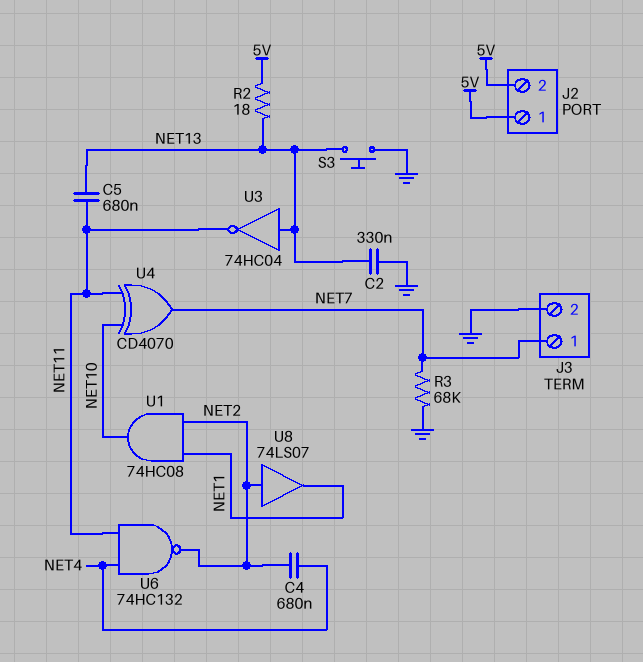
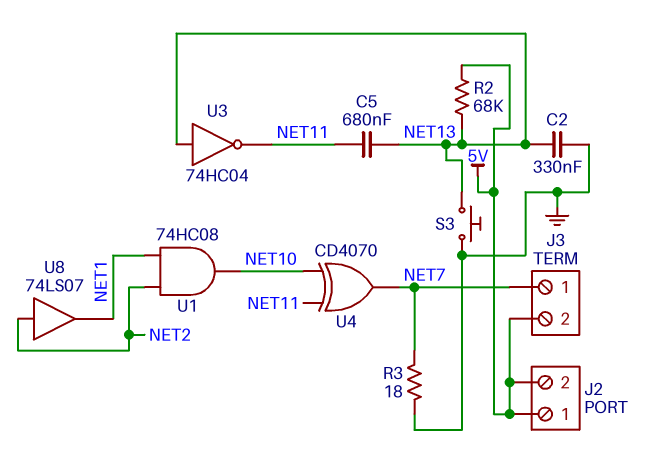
C4: 680nF (NET2, NET4) -> none
J3 pin 2: GND -> 5V
R2: 18 (5V, NET13) -> 68k (5V, NET13)
R3: 68k (GND, NET7) -> 18 (GND, NET7)
U6: NAND 74HC132 (in NET4, in NET11, out NET2) -> none

